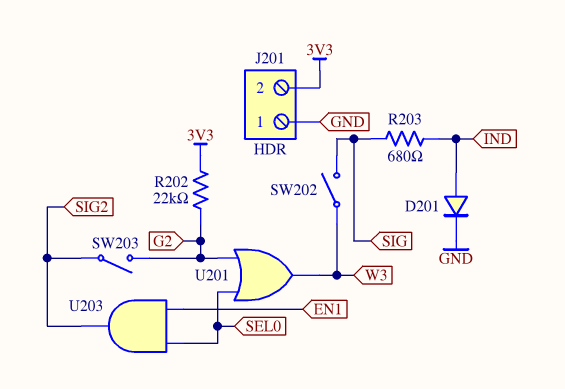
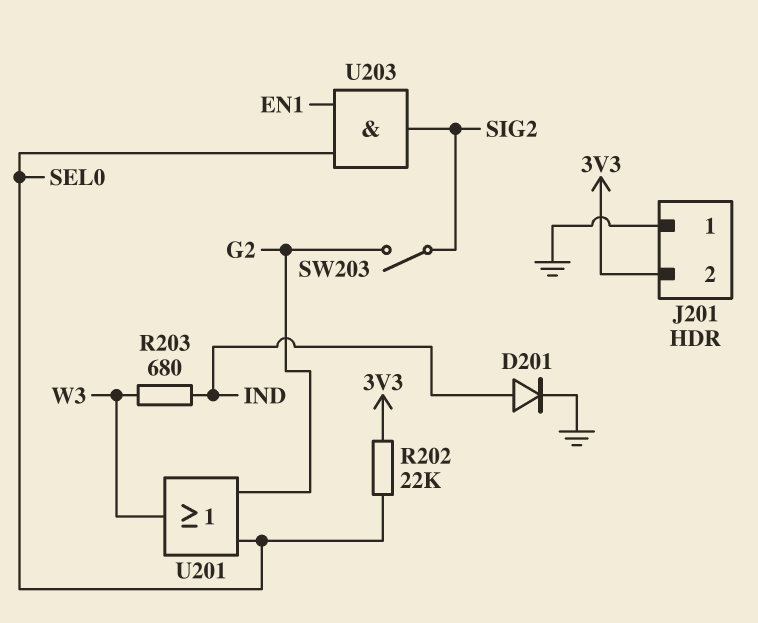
R202: 22k (3V3, G2) -> 22k (3V3, SEL0)
R203: 680 (IND, SIG) -> 680 (IND, W3)
SW202: switch (SIG, W3) -> none

